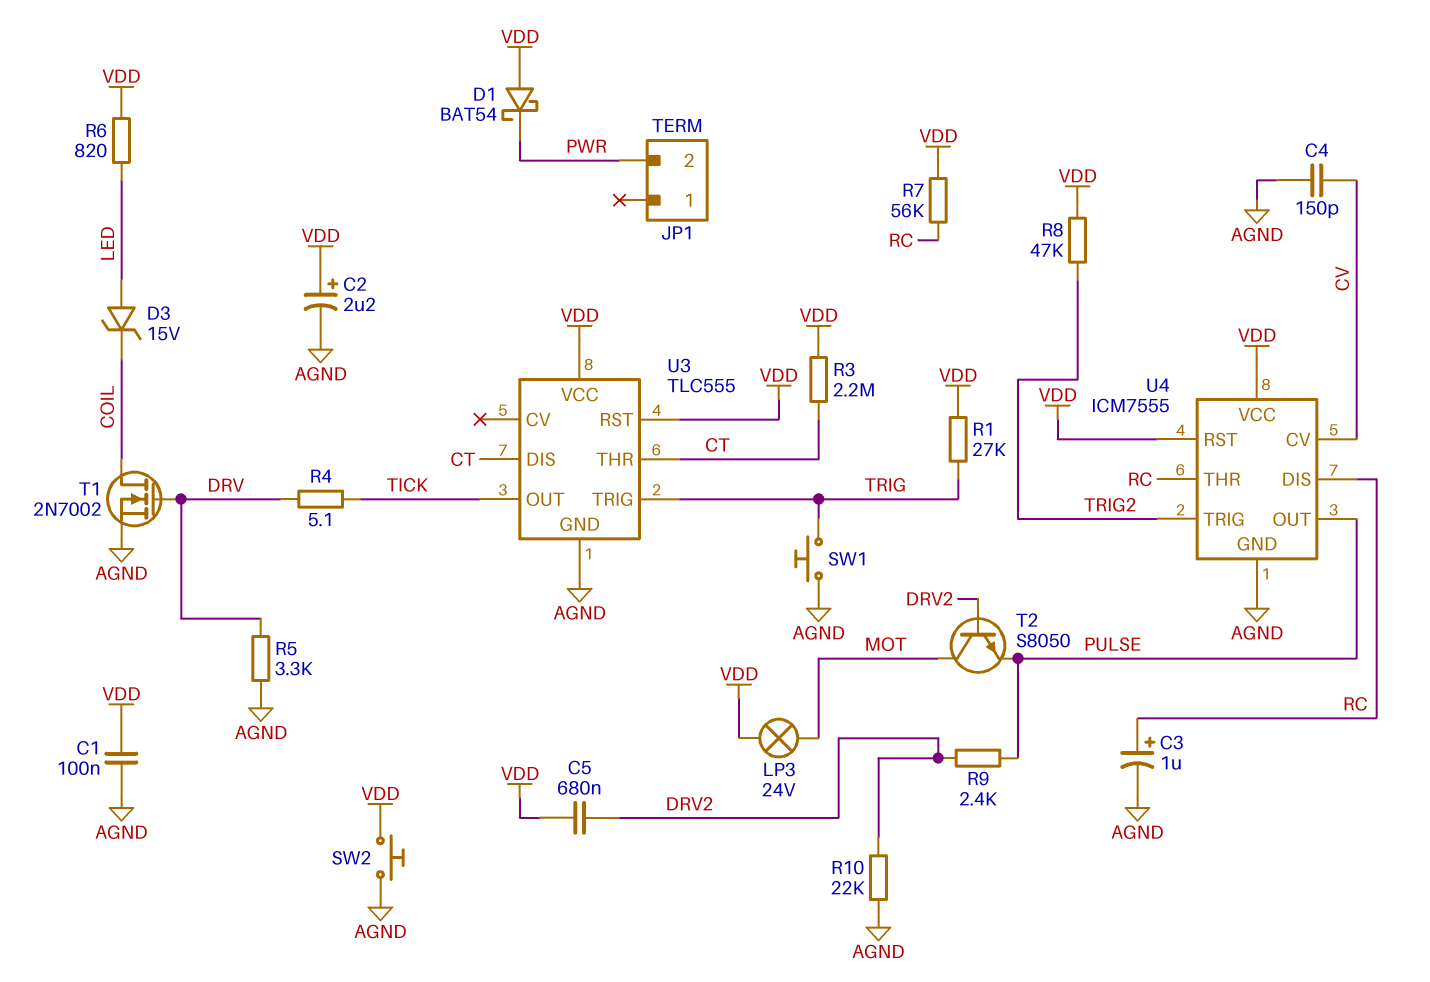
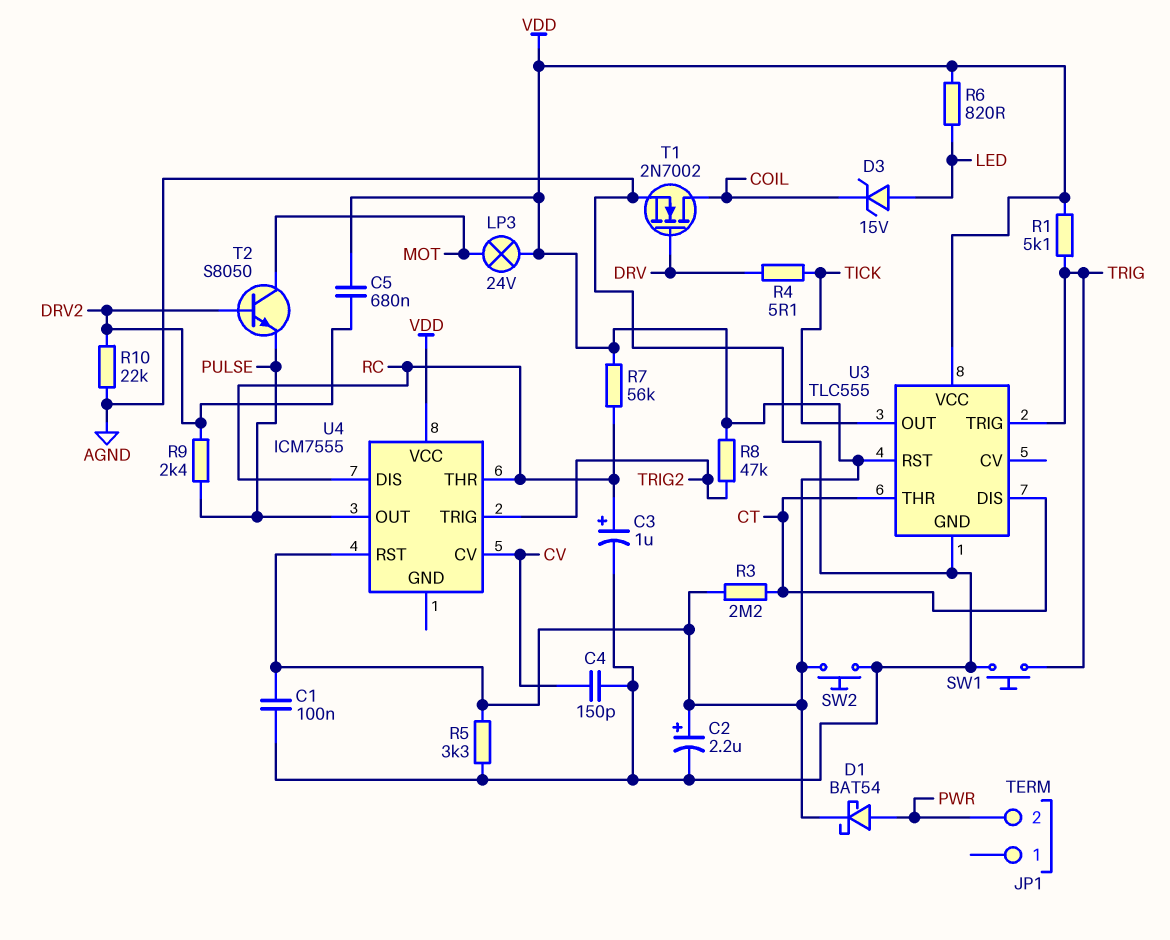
D1: schottky BAT54 (A VDD, K PWR) -> schottky BAT54 (A PWR, K VDD)
R1: 27k (TRIG, VDD) -> 5.1k (TRIG, VDD)
R5: 3.3k (AGND, DRV) -> 3.3k (AGND, VDD)
U4 pin GND: AGND -> none

